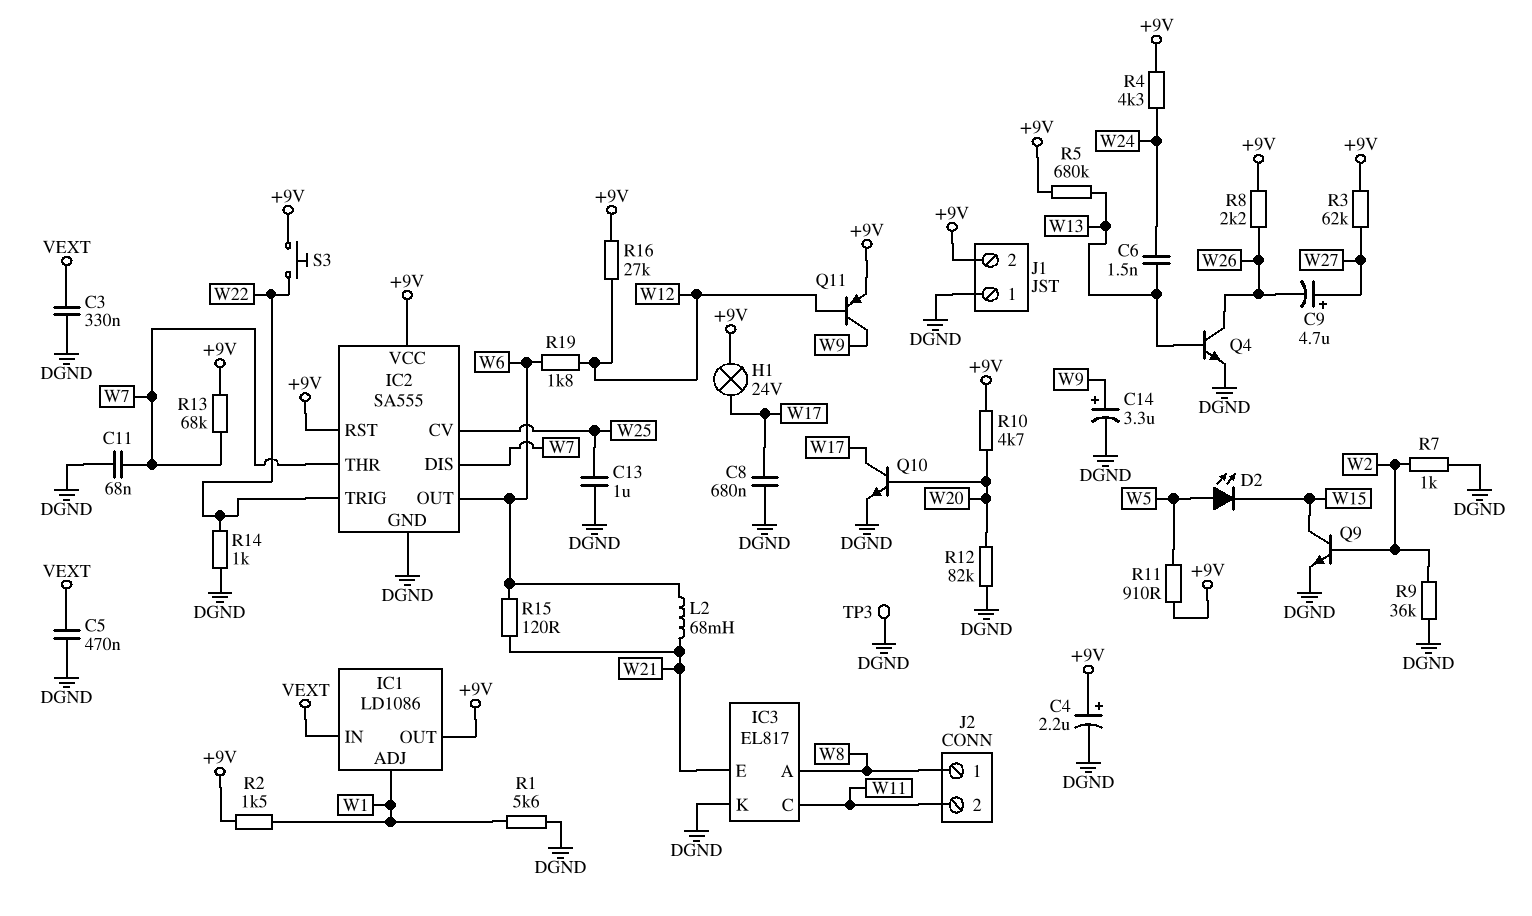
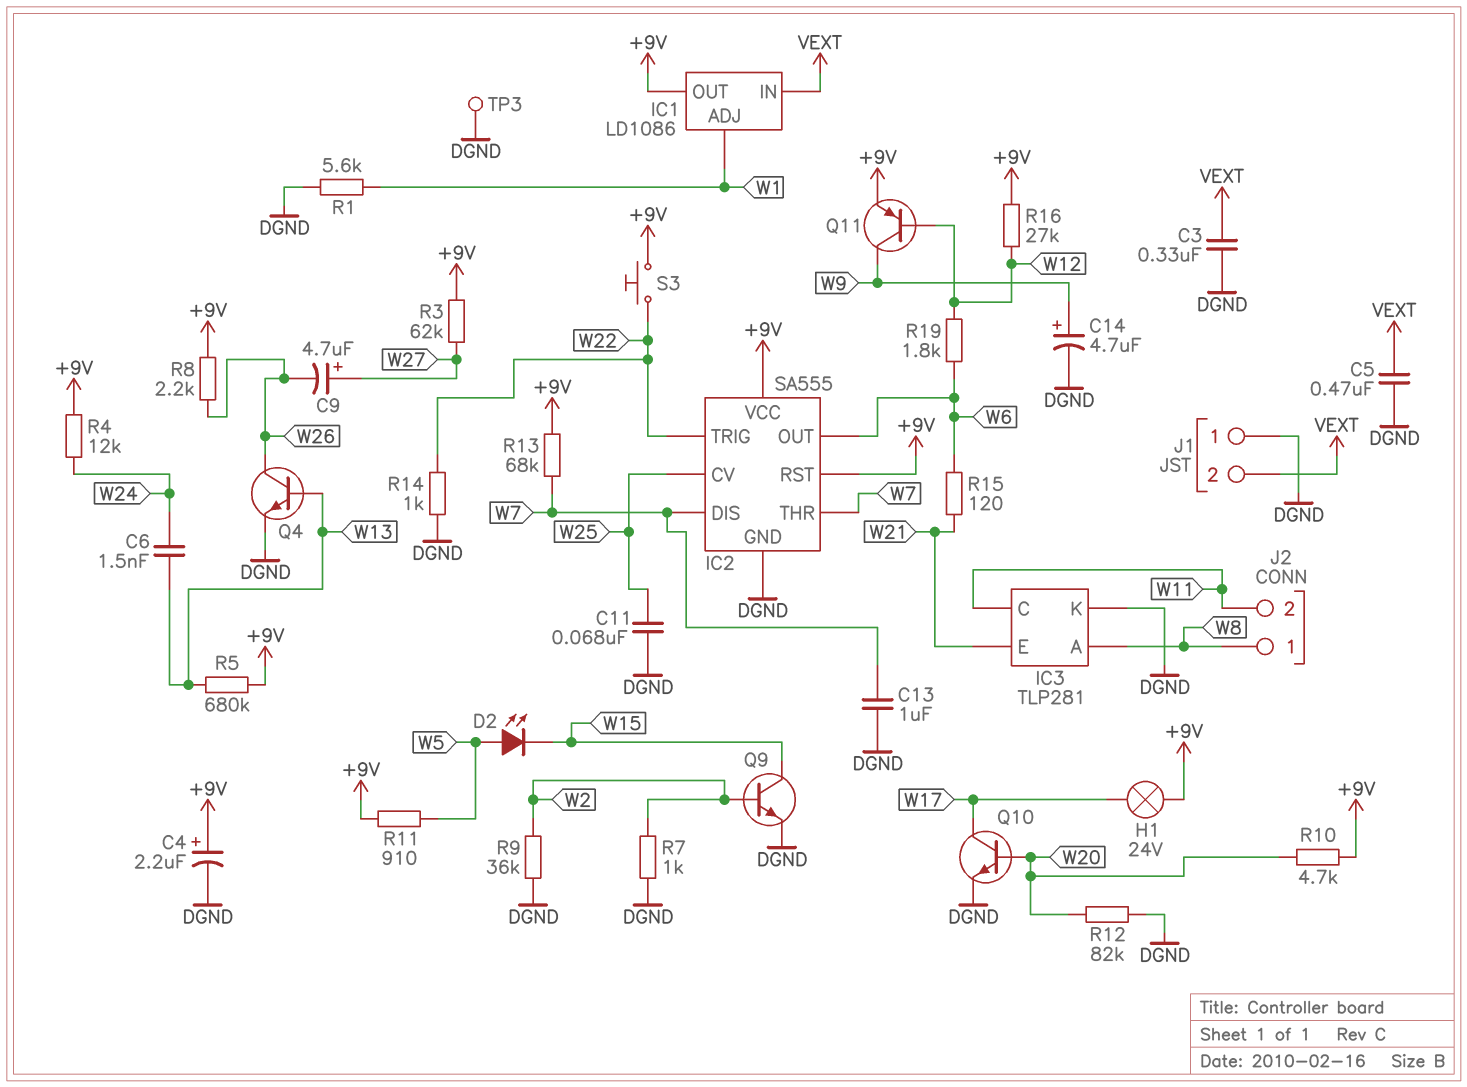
C8: 680nF (DGND, W17) -> none
C11: 68nF (DGND, W7) -> 68nF (DGND, W25)
C13: 1uF (DGND, W25) -> 1uF (DGND, W7)
C14: 3.3uF (plus W9, minus DGND) -> 4.7uF (plus W9, minus DGND)
IC3: EL817 -> TLP281
J1 pin 2: +9V -> VEXT
L2: 68mH (W6, W21) -> none
R2: 1.5k (+9V, W1) -> none
R4: 4.3k (+9V, W24) -> 12k (+9V, W24)

